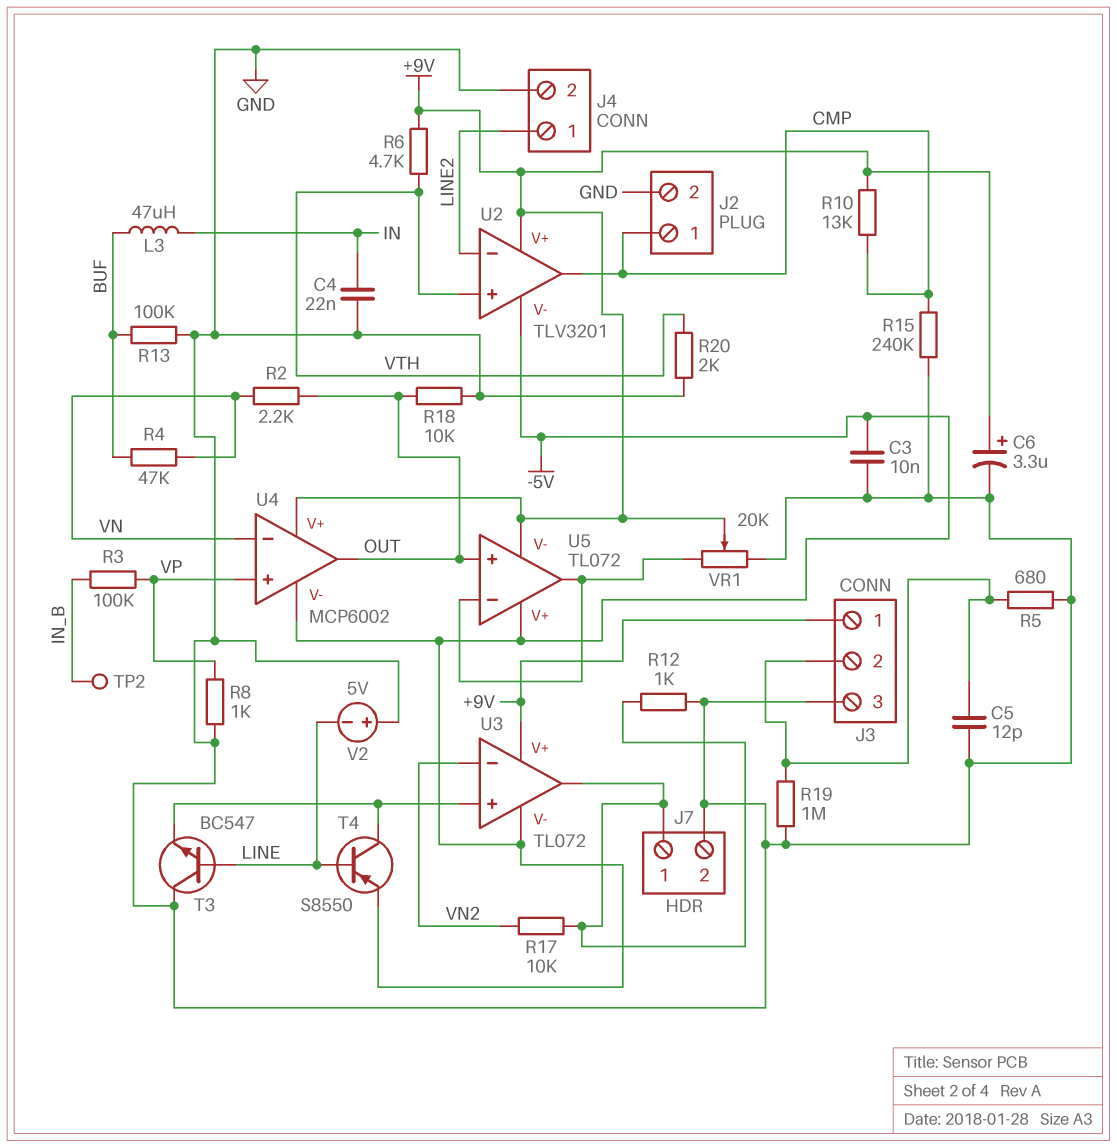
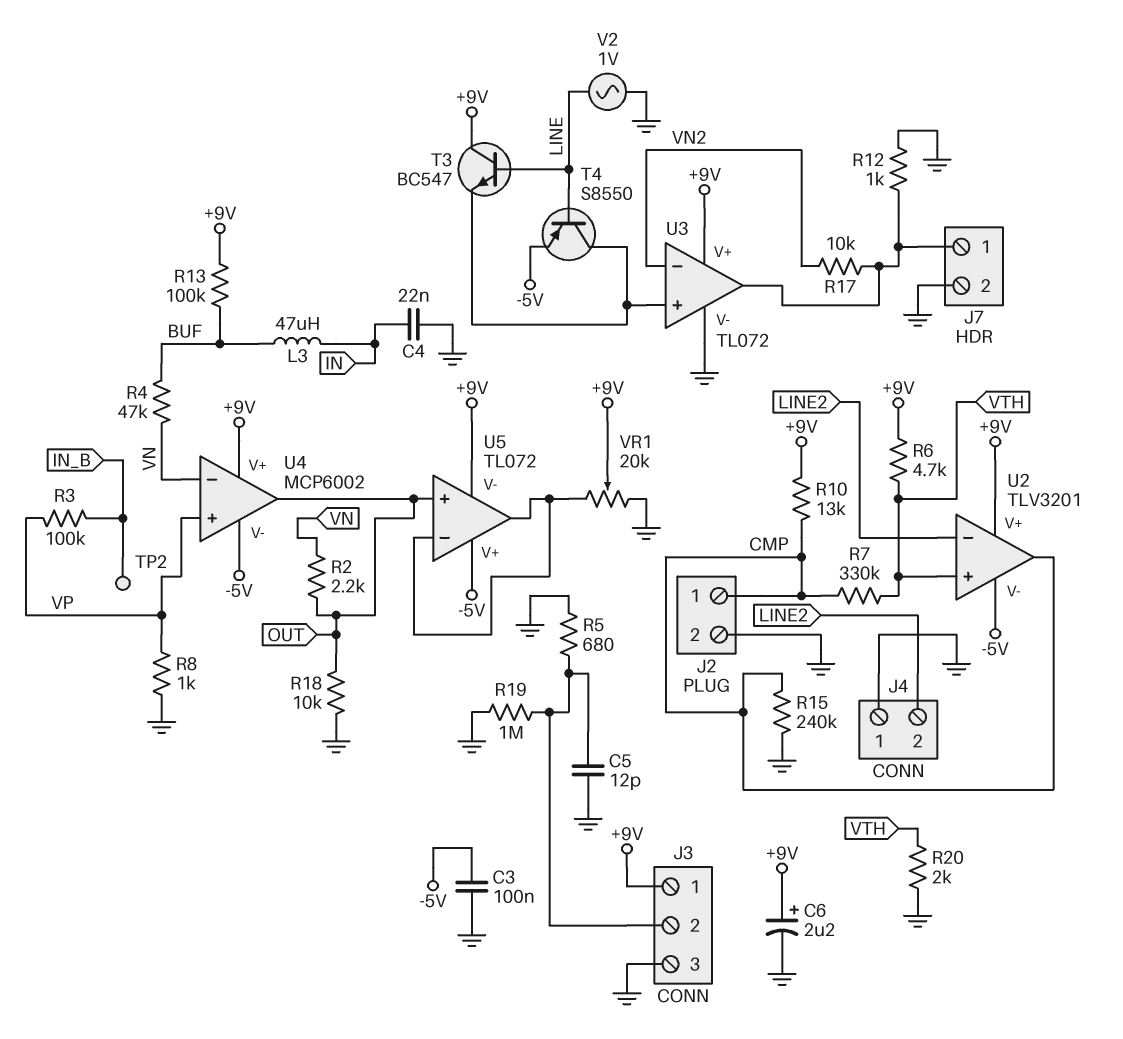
C3: 10nF (-5V, GND) -> 100nF (-5V, GND)
C6: 3.3uF (plus +9V, minus GND) -> 2.2uF (plus +9V, minus GND)
J4 pin 1: LINE2 -> GND
J4 pin 2: GND -> LINE2
R7: none -> 330k (CMP, VTH)
R13: 100k (BUF, GND) -> 100k (+9V, BUF)
T3: NPN BC547 (B LINE, C GND, E U3/in+) -> NPN BC547 (B LINE, C +9V, E U3/in+)
U3 pin V-: -5V -> GND
V2: 5V (plus GND, minus LINE) -> AC 1V (GND, LINE)

